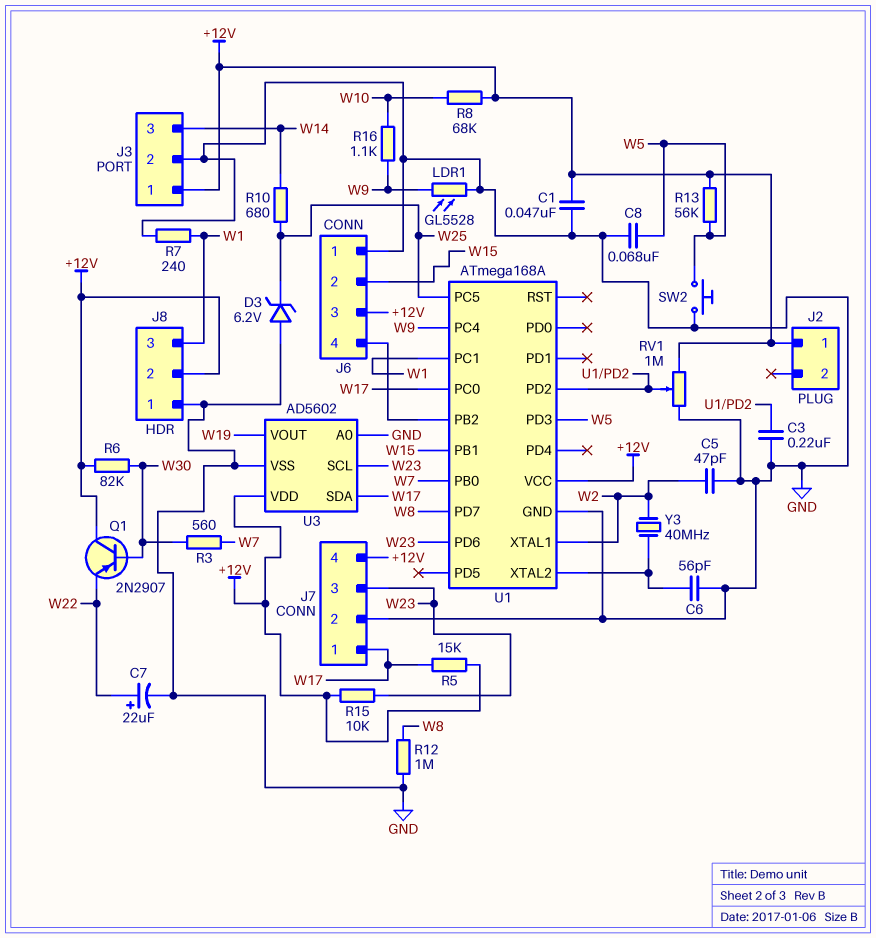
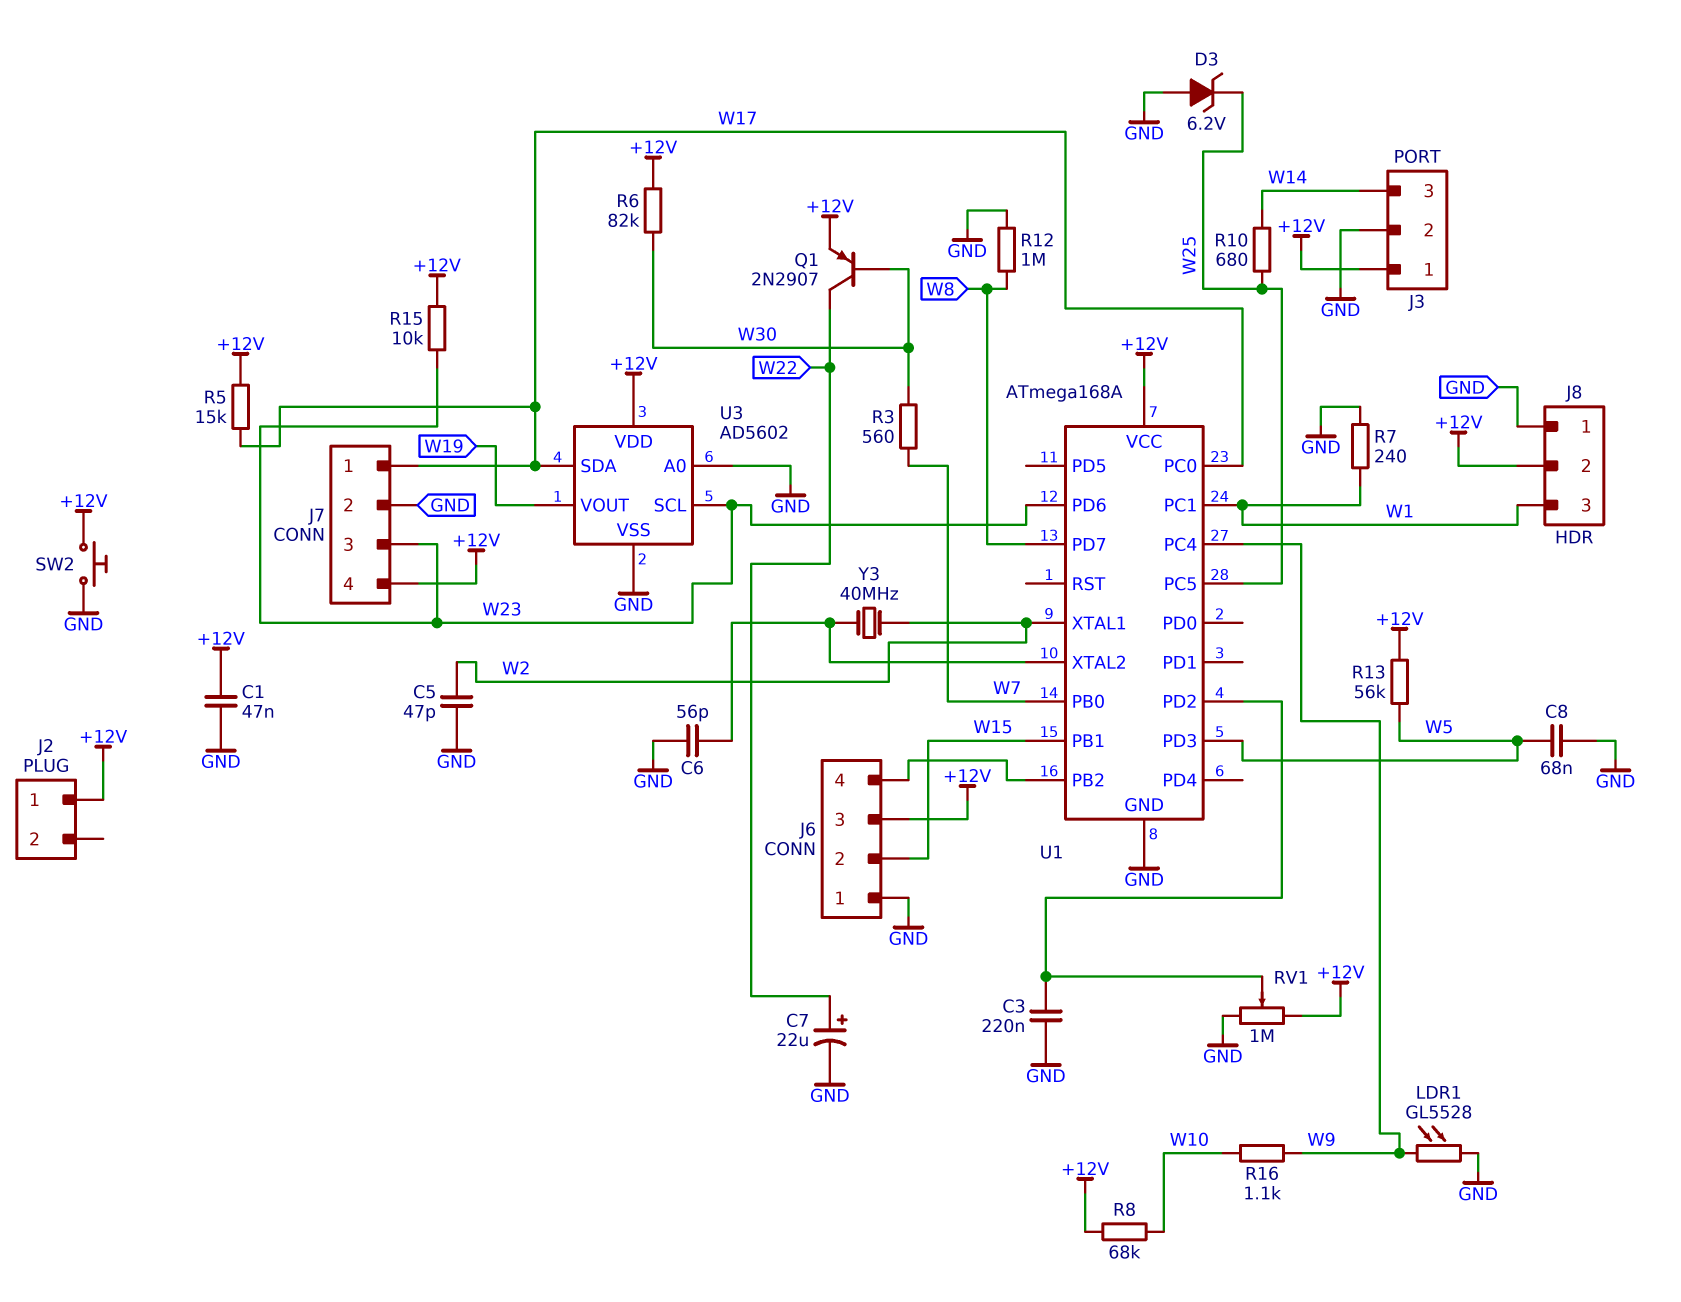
Q1: PNP 2N2907 (B W30, C +12V, E W22) -> PNP 2N2907 (B W30, C W22, E +12V)
SW2: button (GND, W5) -> button (+12V, GND)

